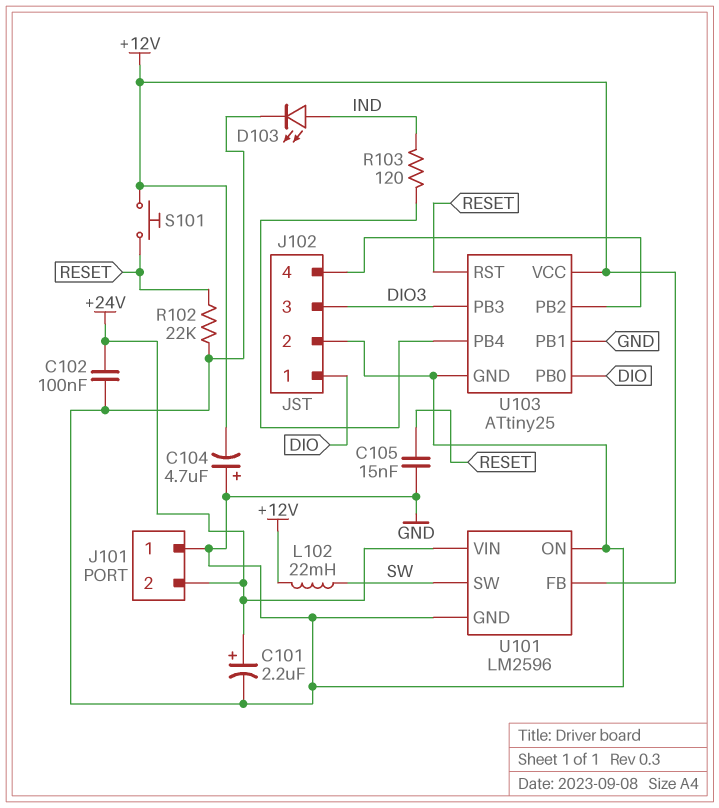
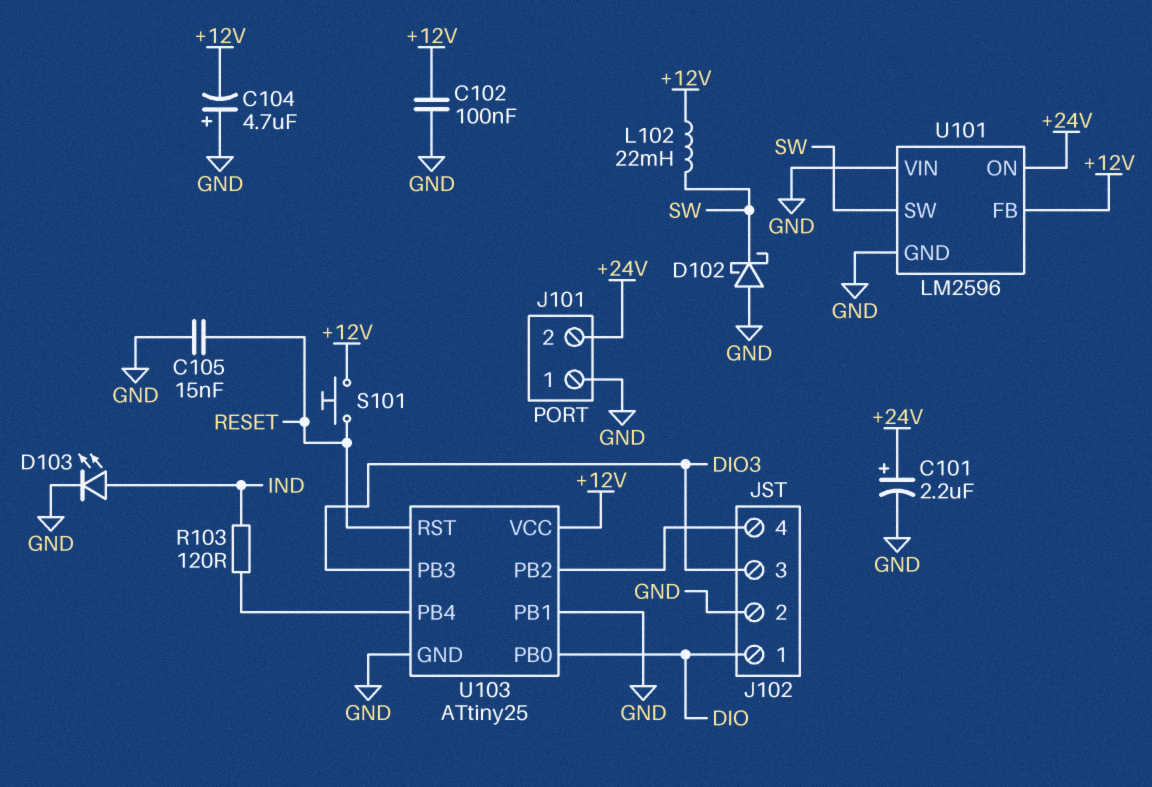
C102: 100nF (+24V, GND) -> 100nF (+12V, GND)
D102: none -> schottky (A GND, K SW)
R102: 22k (GND, RESET) -> none
U101 pin ON: GND -> +24V
U101 pin VIN: +24V -> GND

